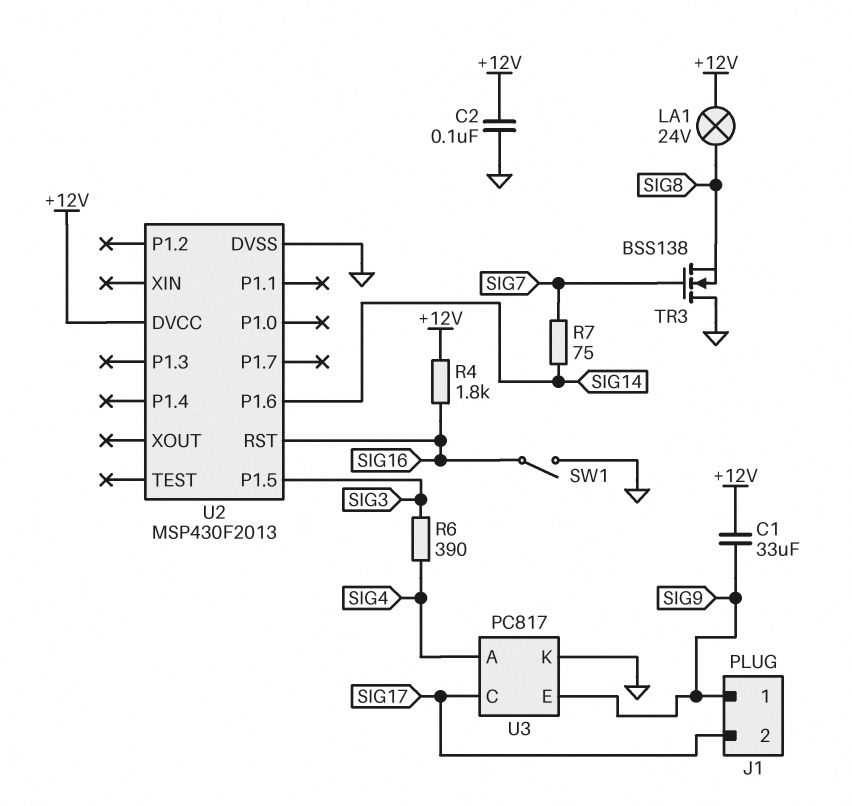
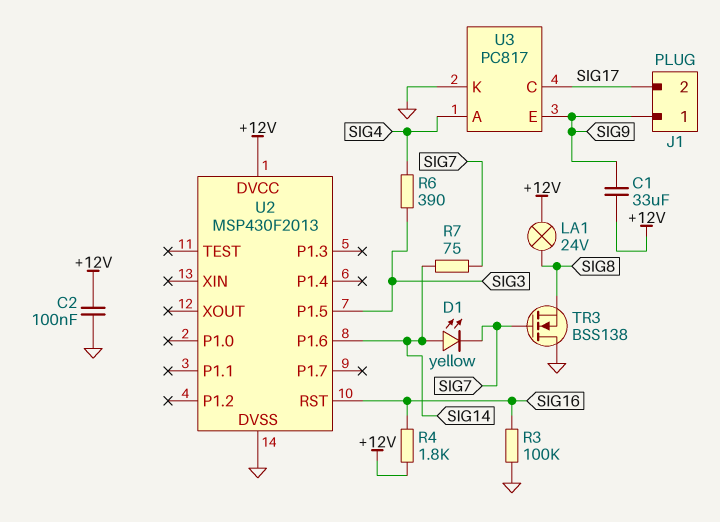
D1: none -> LED yellow (A SIG14, K SIG7)
R3: none -> 100k (GND, SIG16)
SW1: switch (GND, SIG16) -> none

